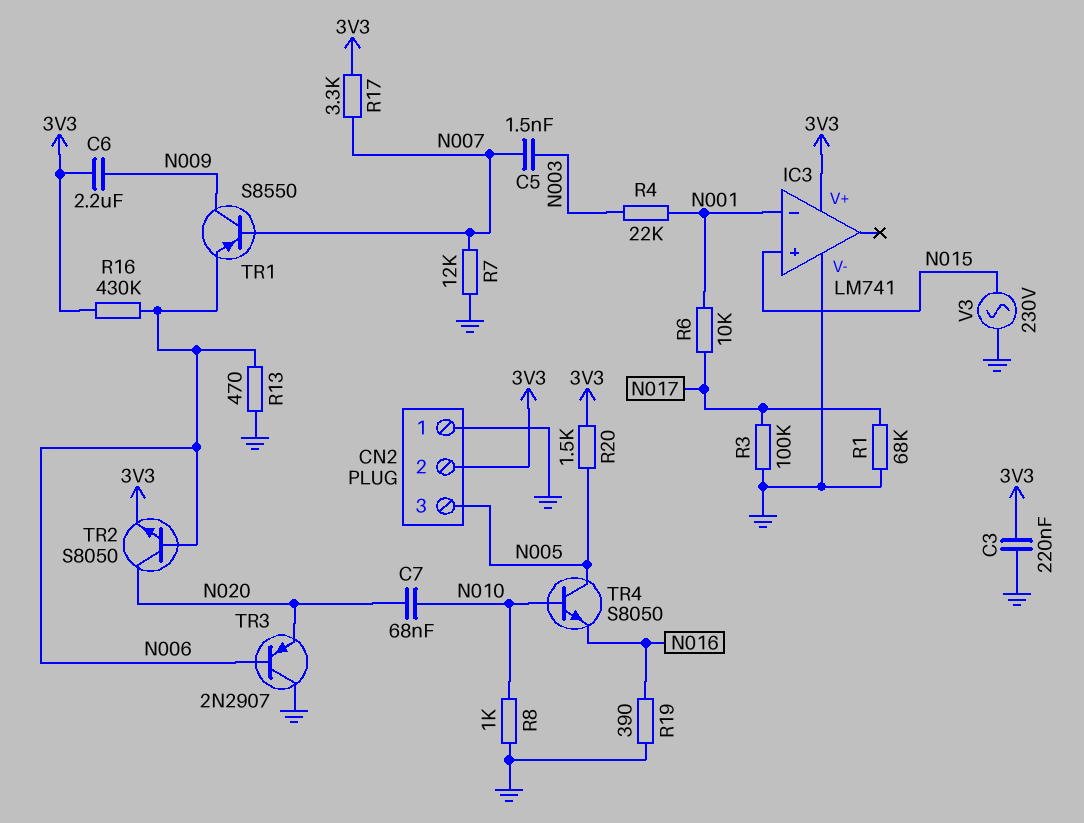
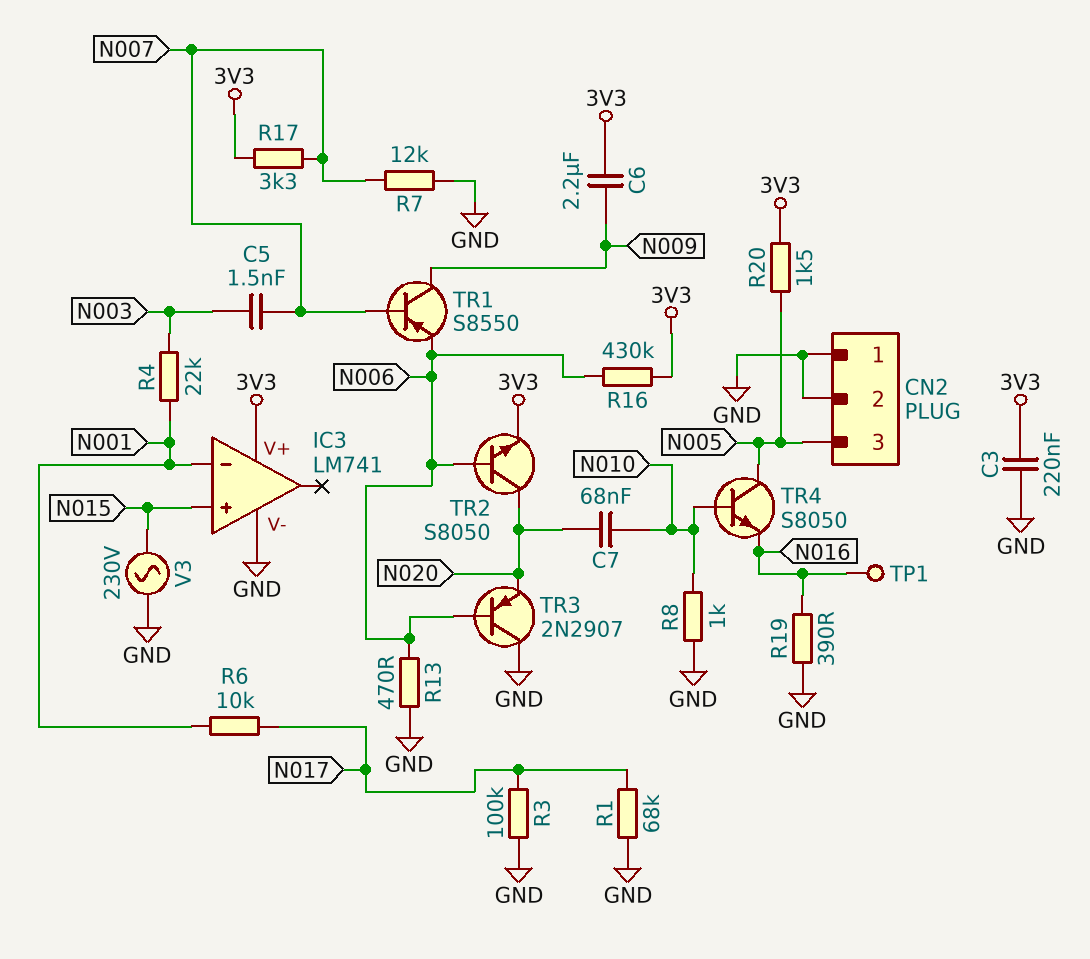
CN2 pin 2: 3V3 -> GND
TP1: none -> test point (N016)

